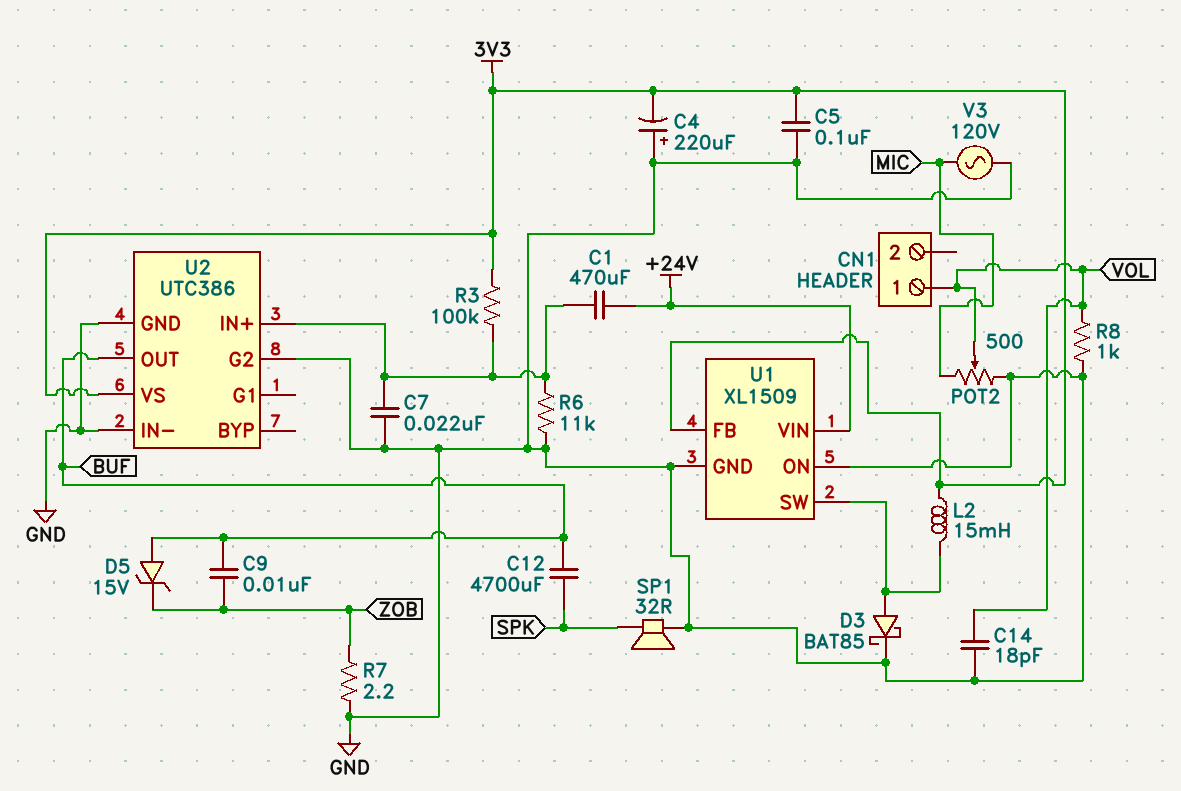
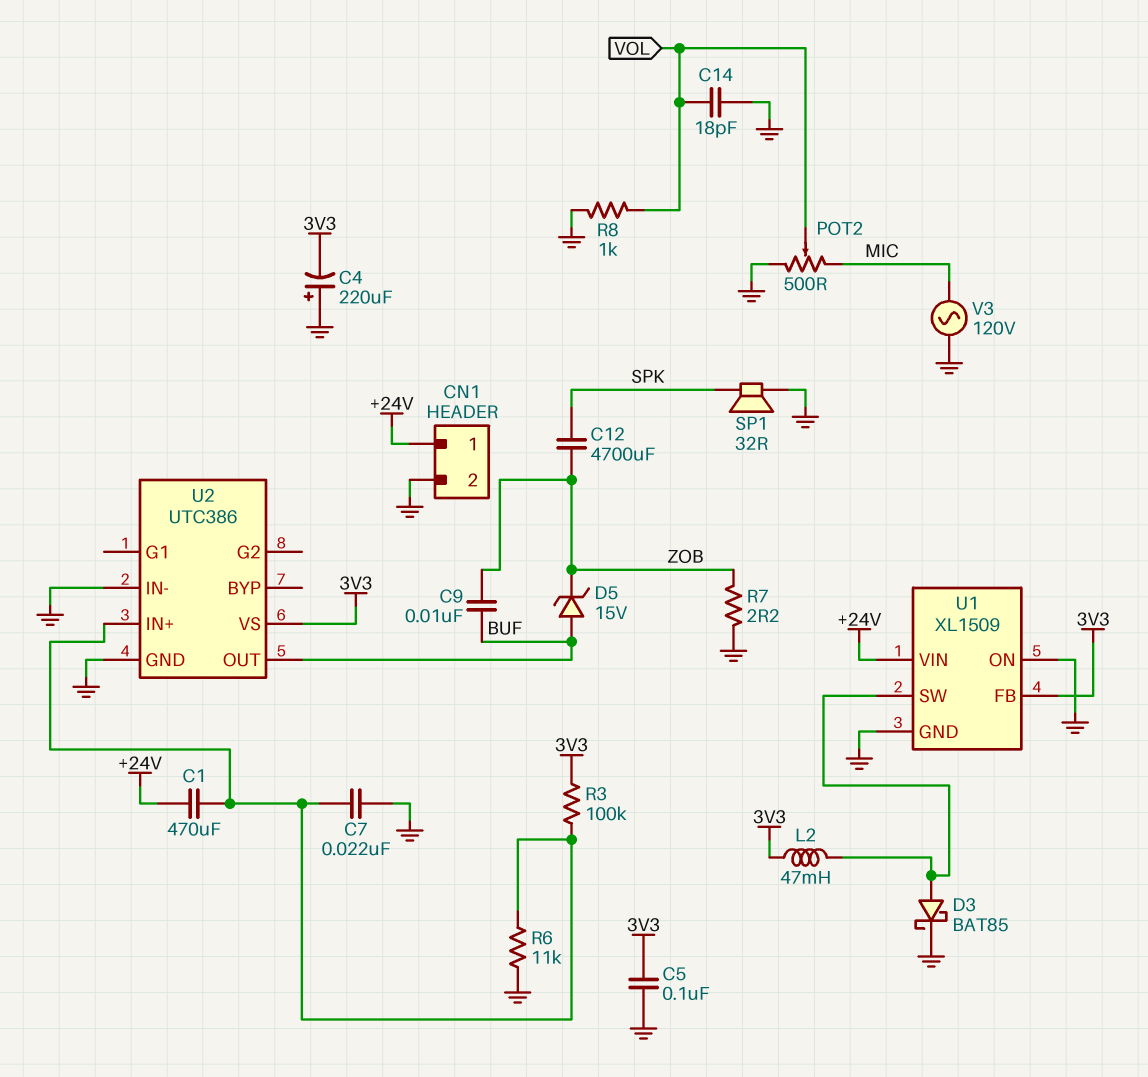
C12: 4700uF (BUF, SPK) -> 4700uF (SPK, ZOB)
CN1 pin 1: VOL -> +24V
CN1 pin 2: none -> GND
L2: 15mH (3V3, U1/SW) -> 47mH (3V3, U1/SW)
U2 pin G2: GND -> none

